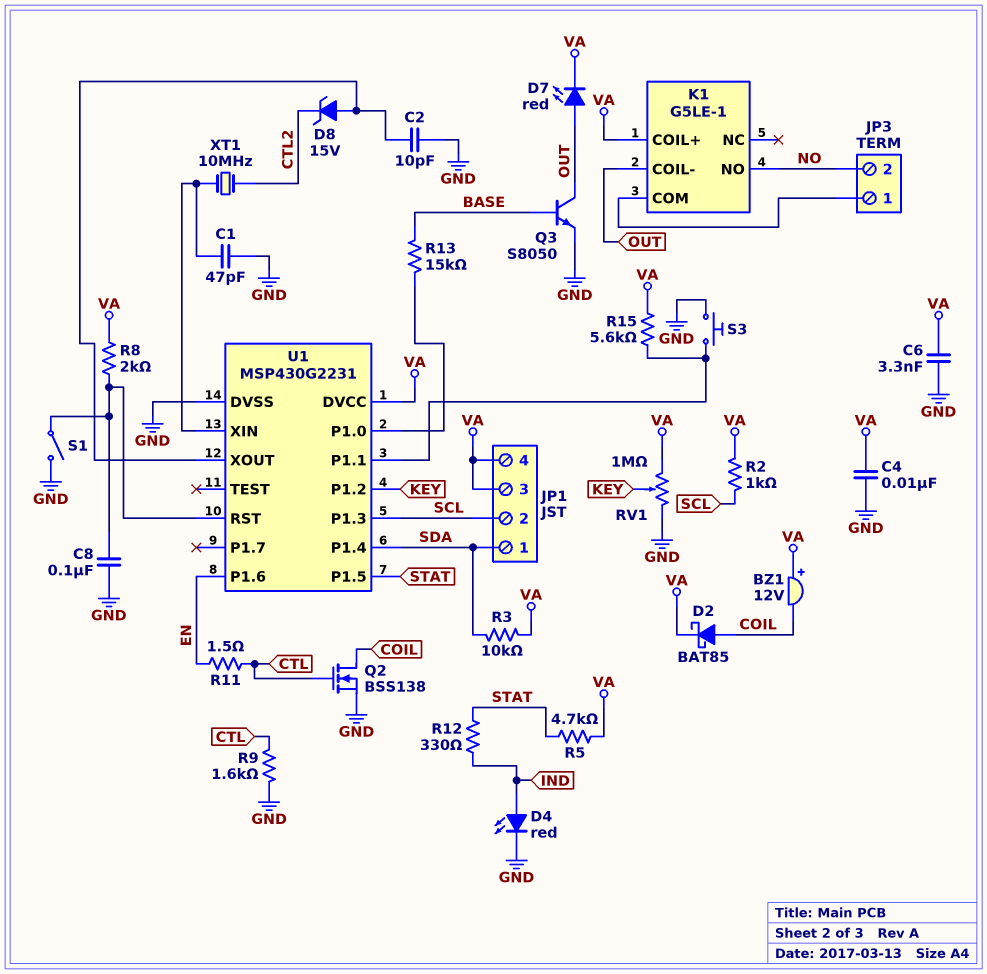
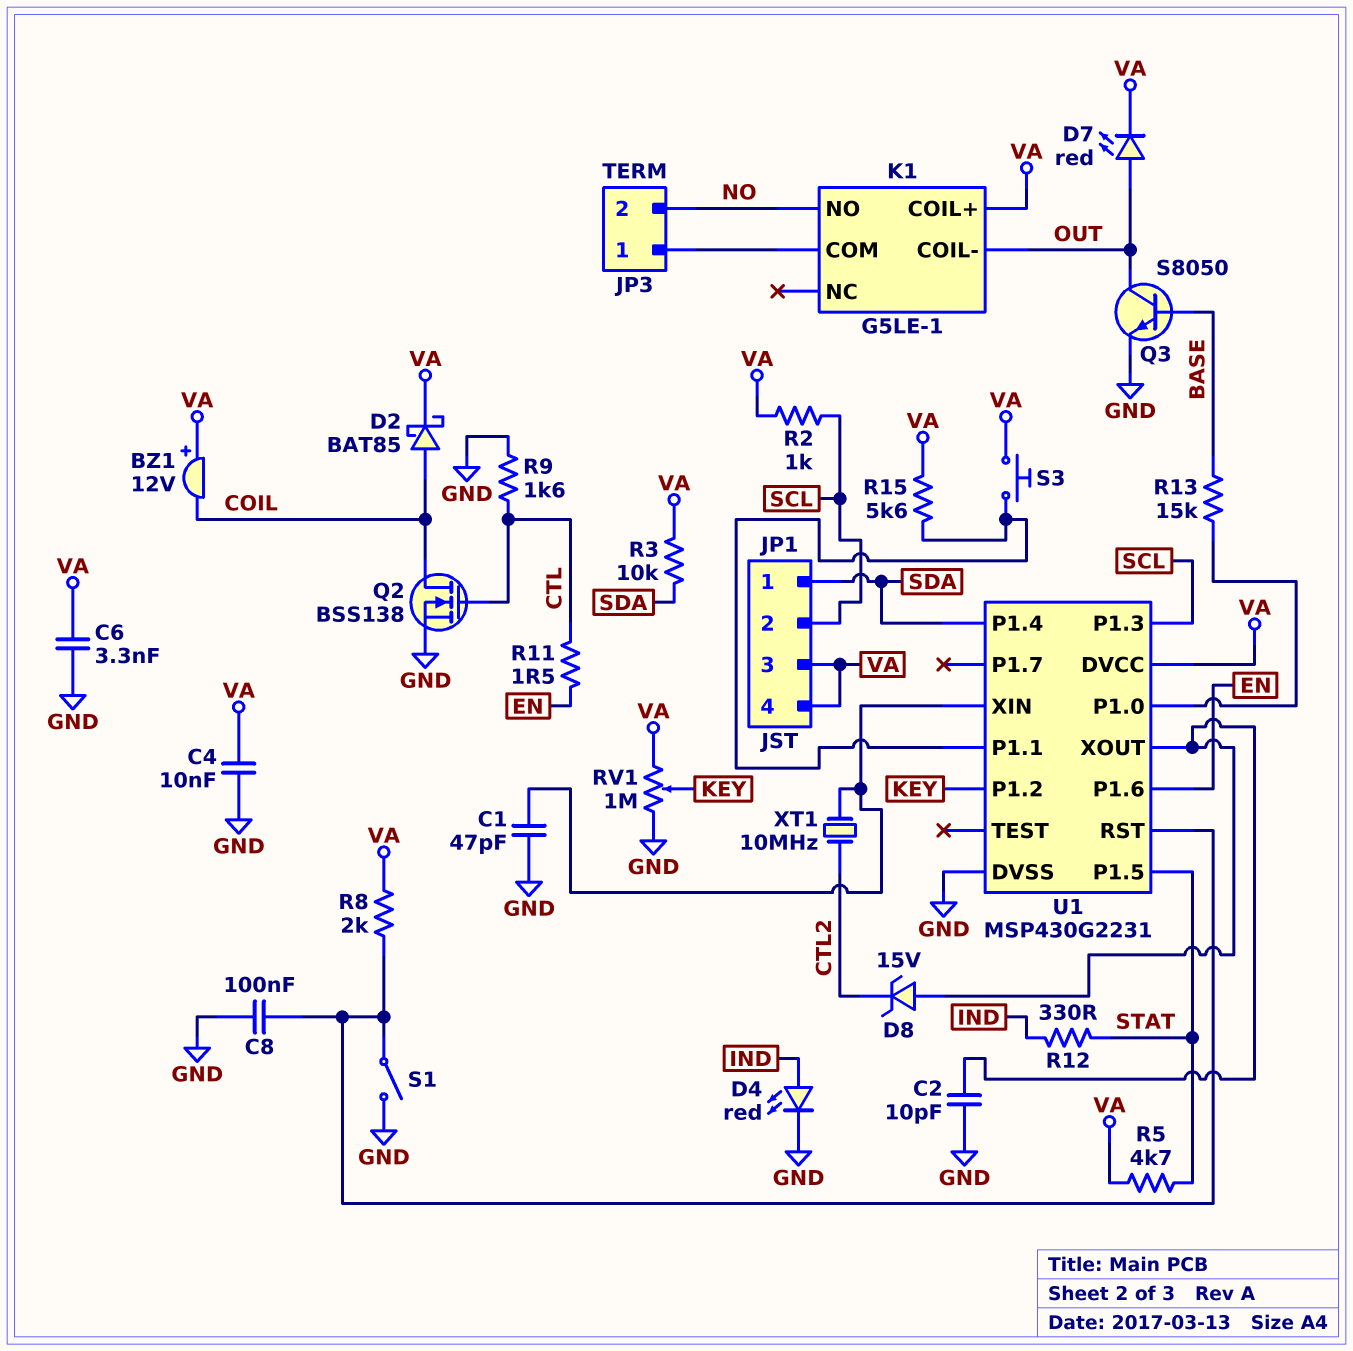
S3: button (GND, U1/P1.1) -> button (U1/P1.1, VA)

